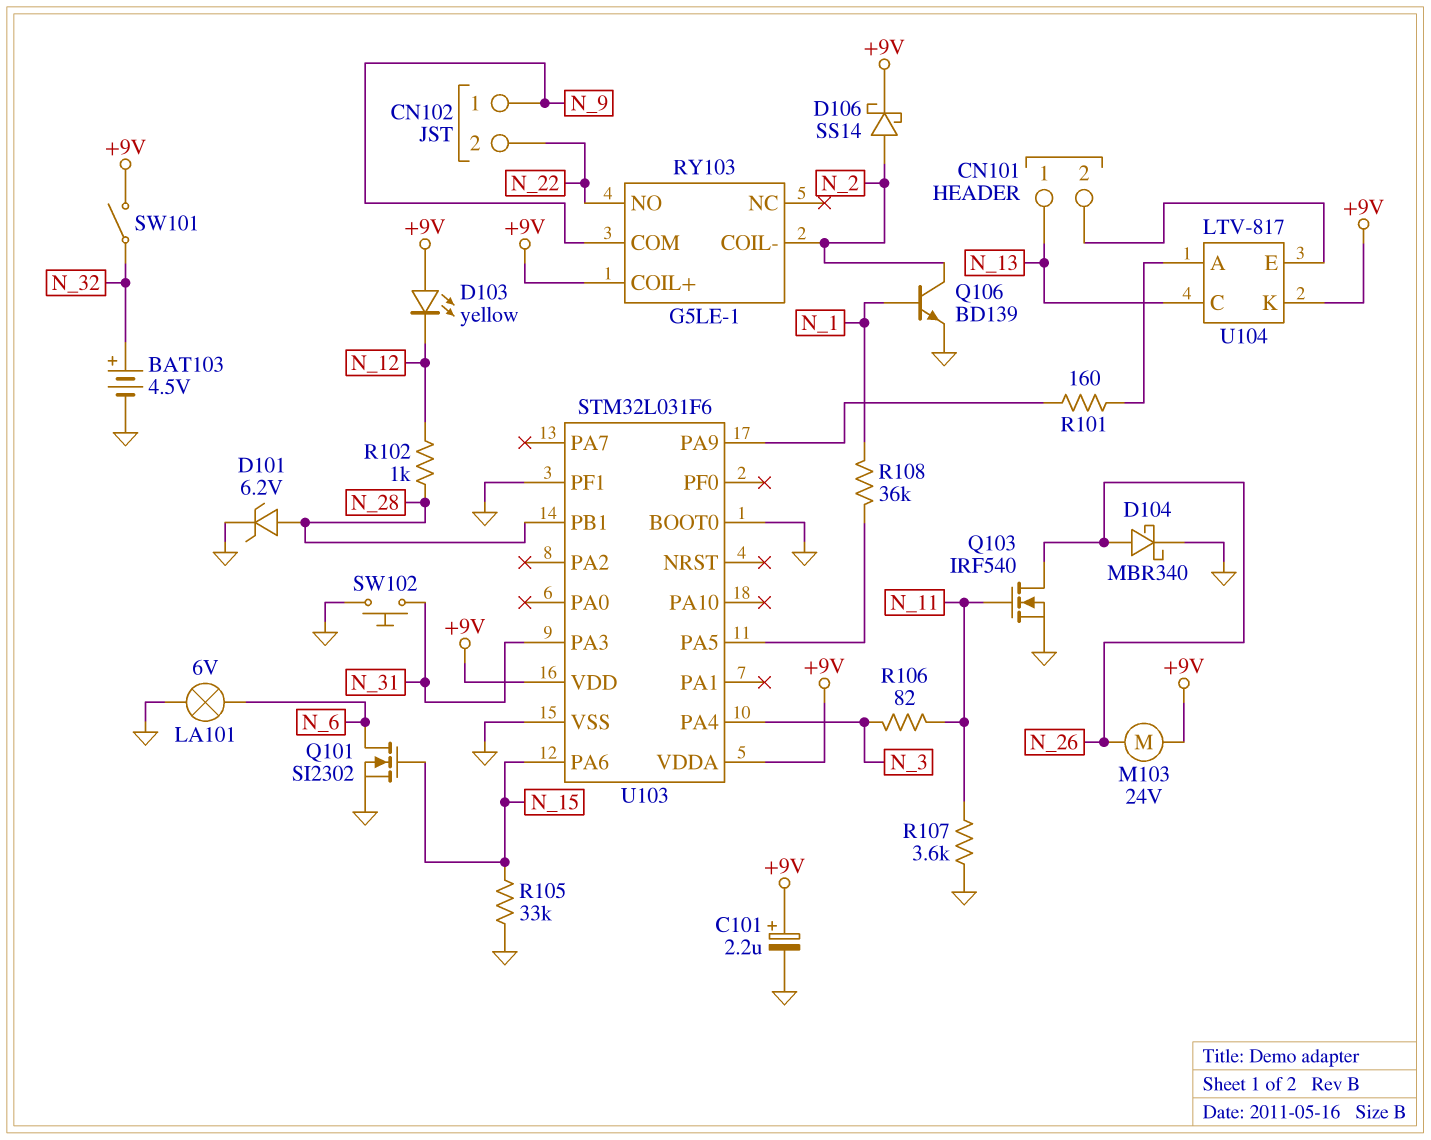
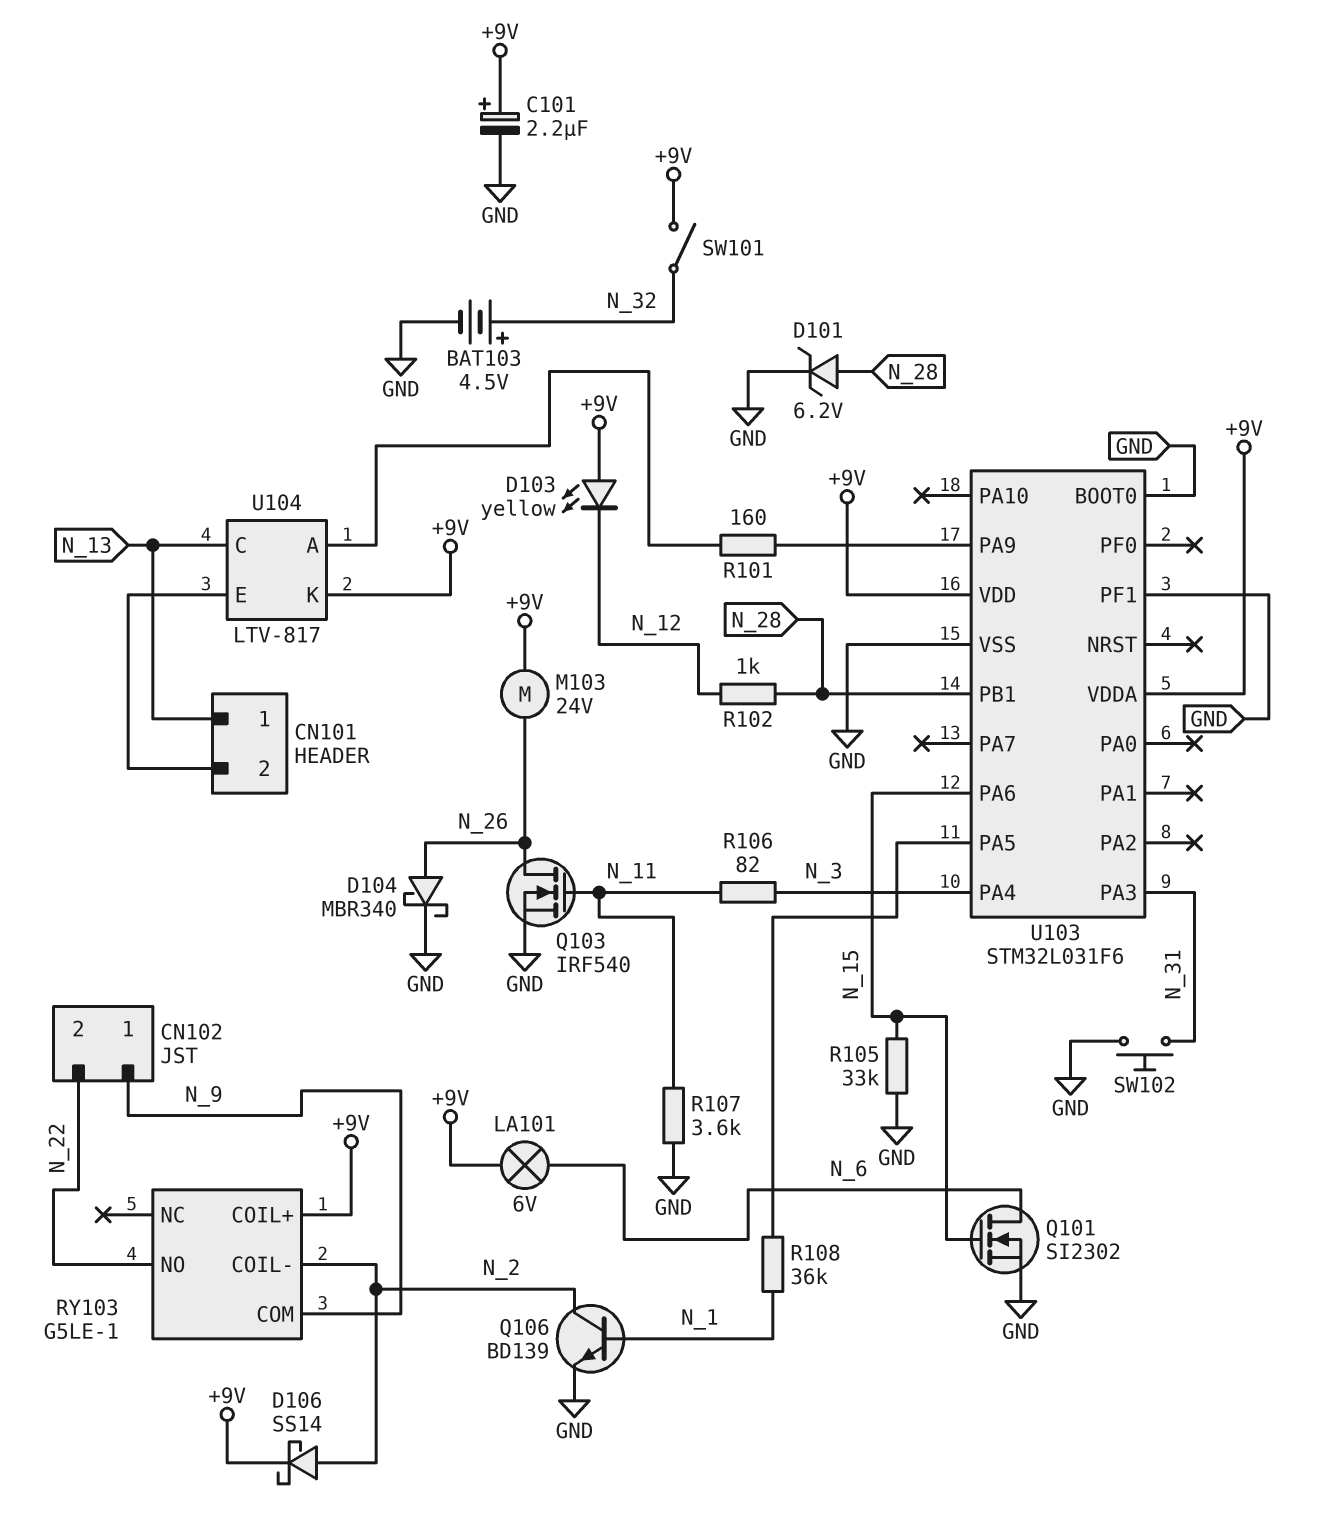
LA101: lamp 6V (GND, N_6) -> lamp 6V (+9V, N_6)

